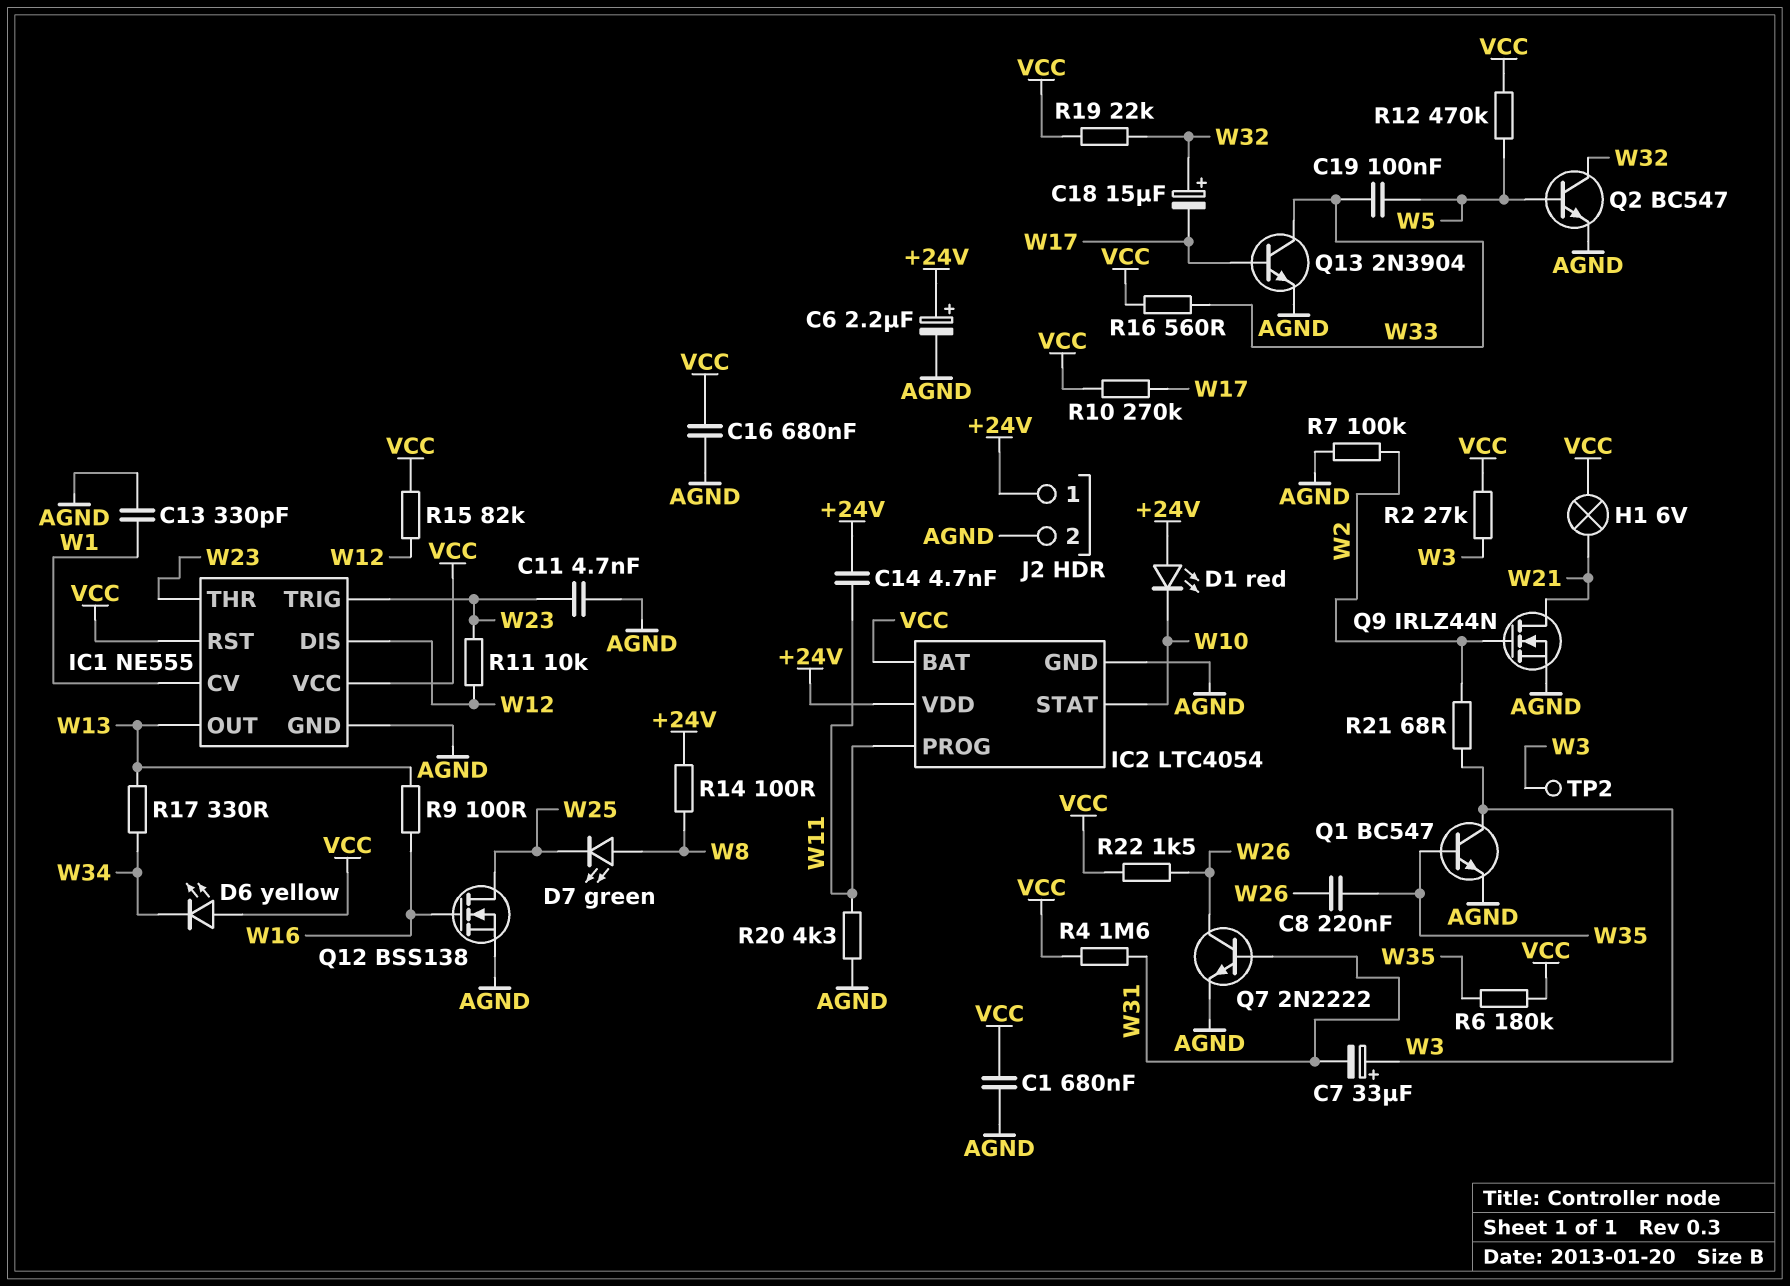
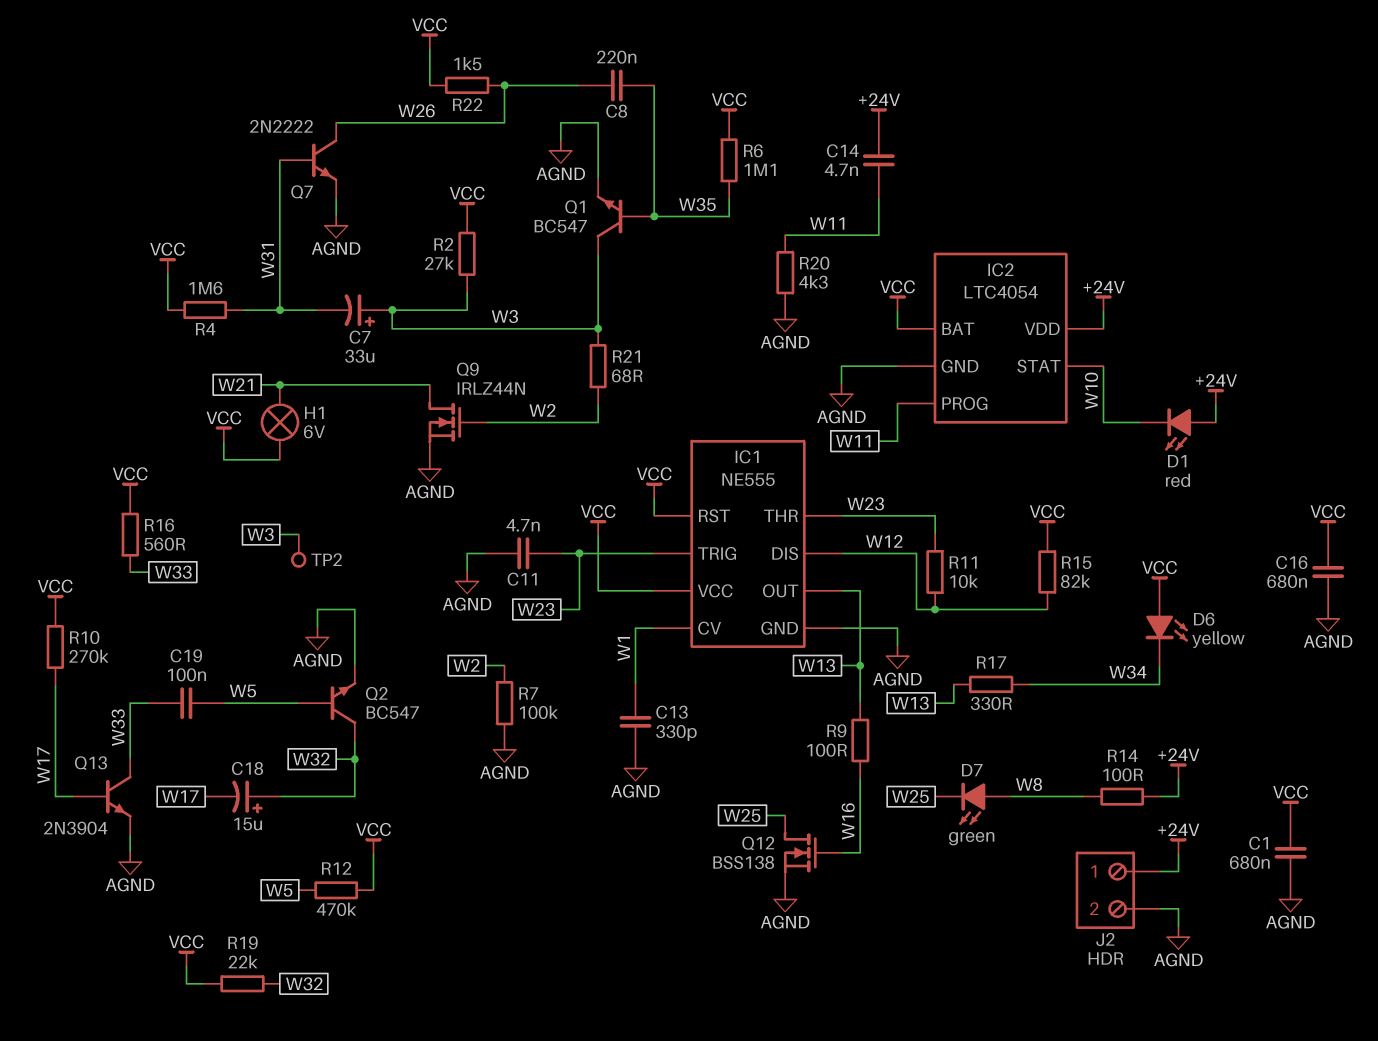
C6: 2.2uF (plus +24V, minus AGND) -> none
R6: 180k (VCC, W35) -> 1.1M (VCC, W35)

